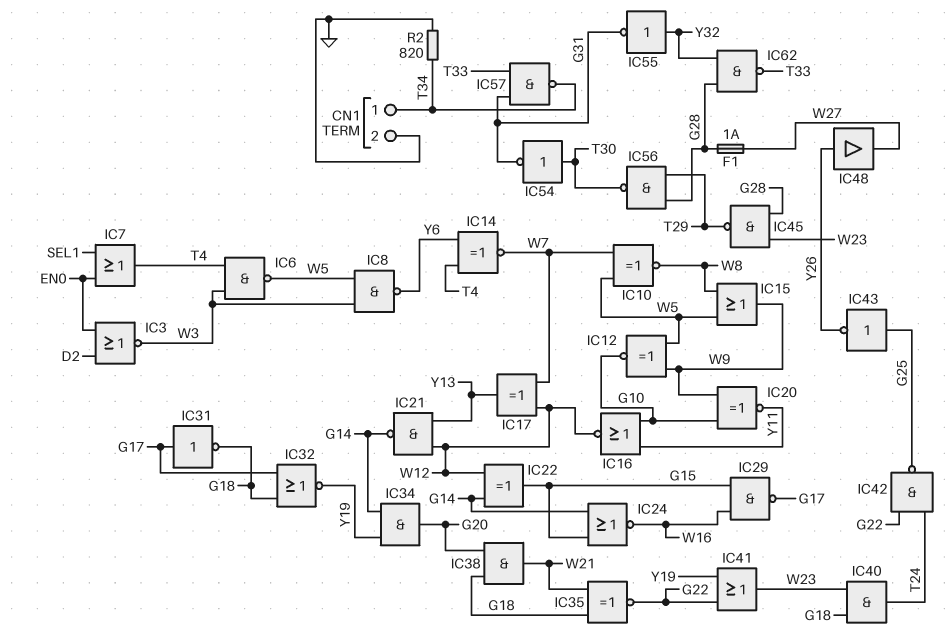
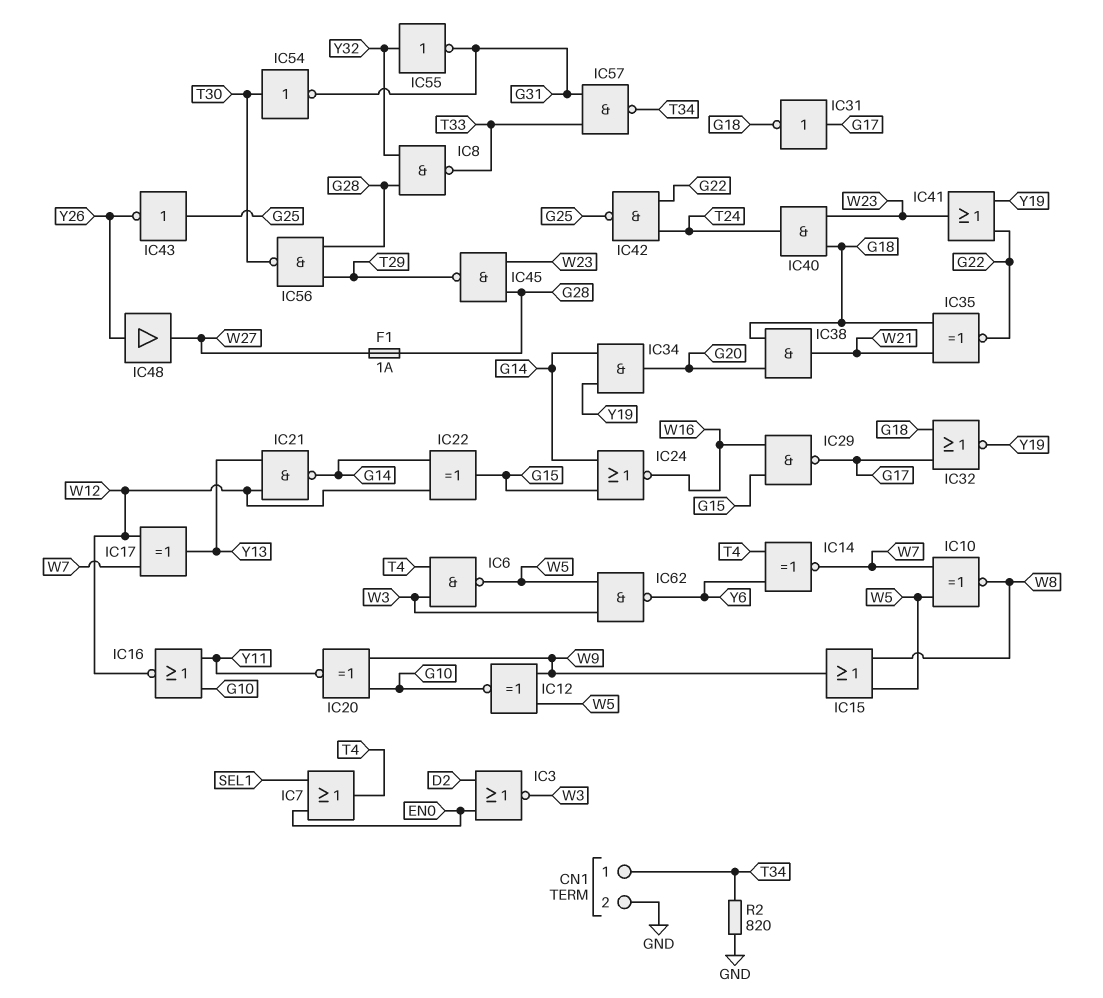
IC8: NAND (in W3, in W5, out Y6) -> NAND (in G28, in Y32, out T33)
IC62: NAND (in G28, in Y32, out T33) -> NAND (in W3, in W5, out Y6)

